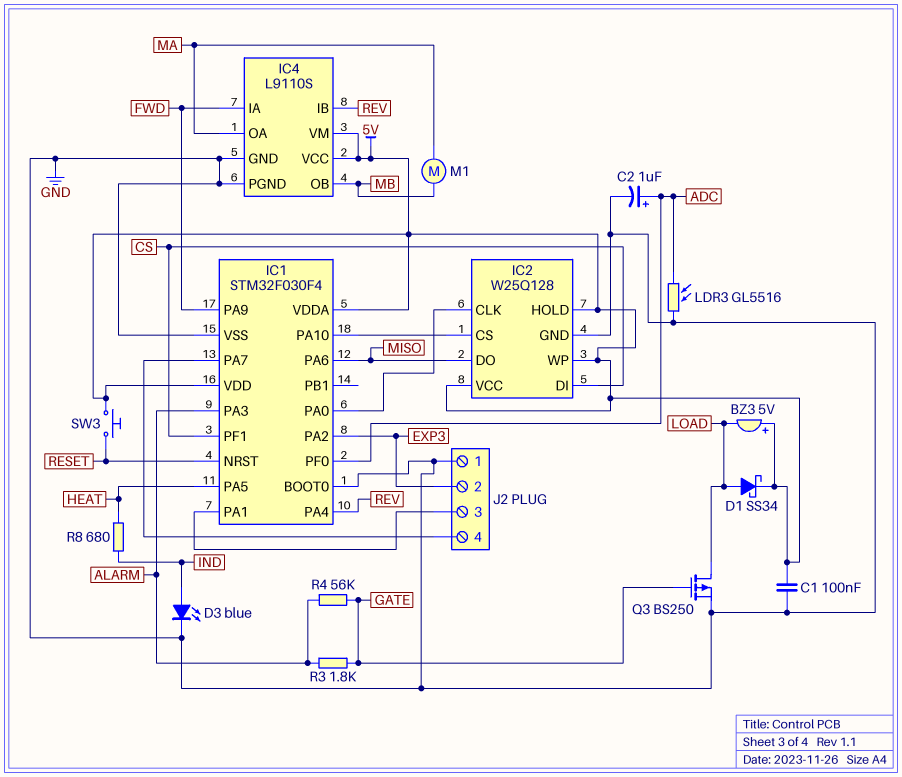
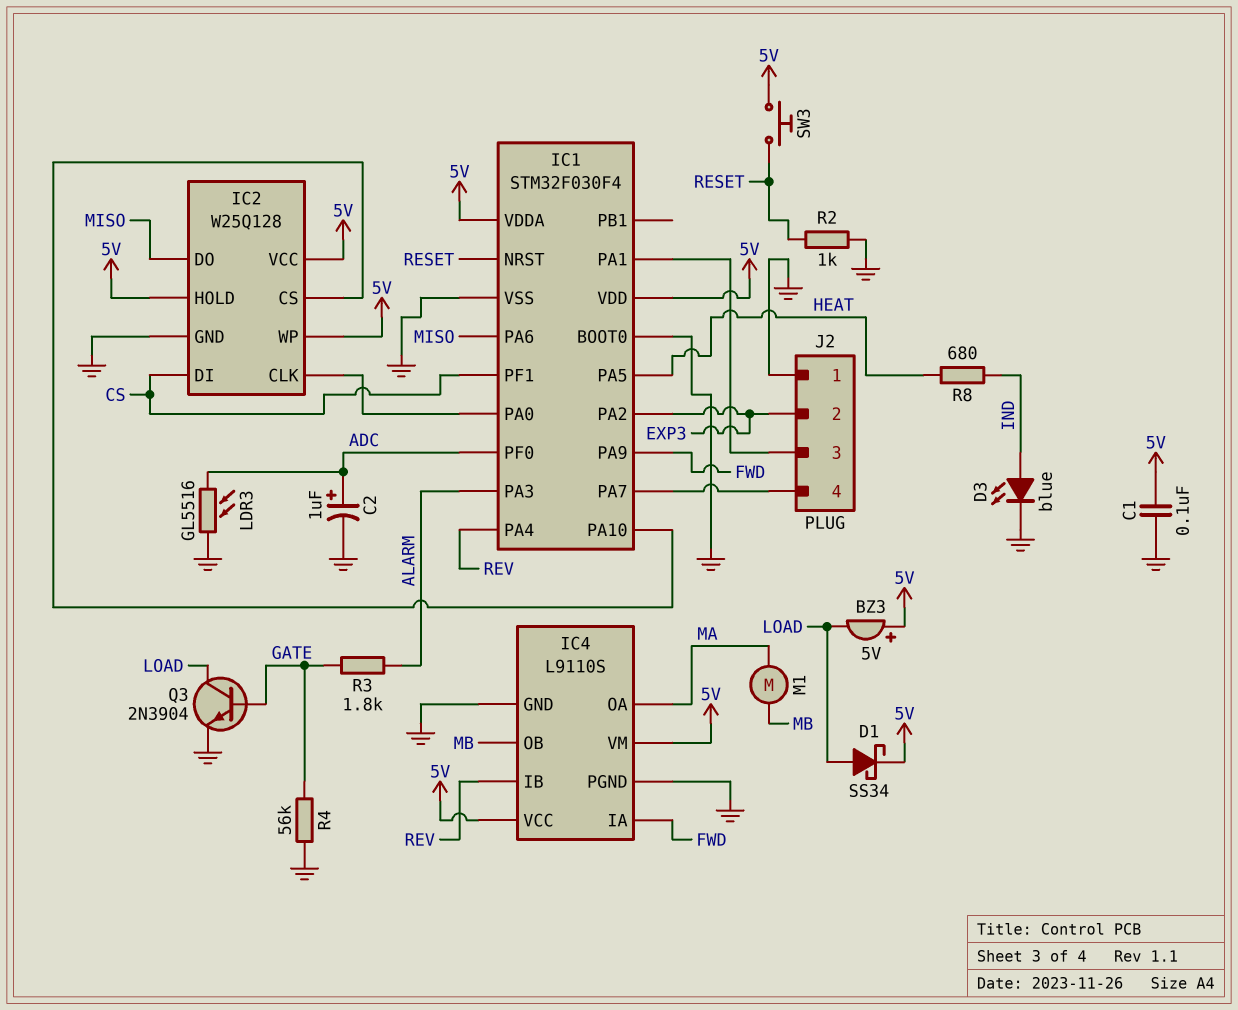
Q3: PMOS BS250 (G GATE, D LOAD, S GND) -> NPN 2N3904 (B GATE, C LOAD, E GND)
R2: none -> 1k (GND, RESET)
R4: 56k (ALARM, GATE) -> 56k (GATE, GND)

